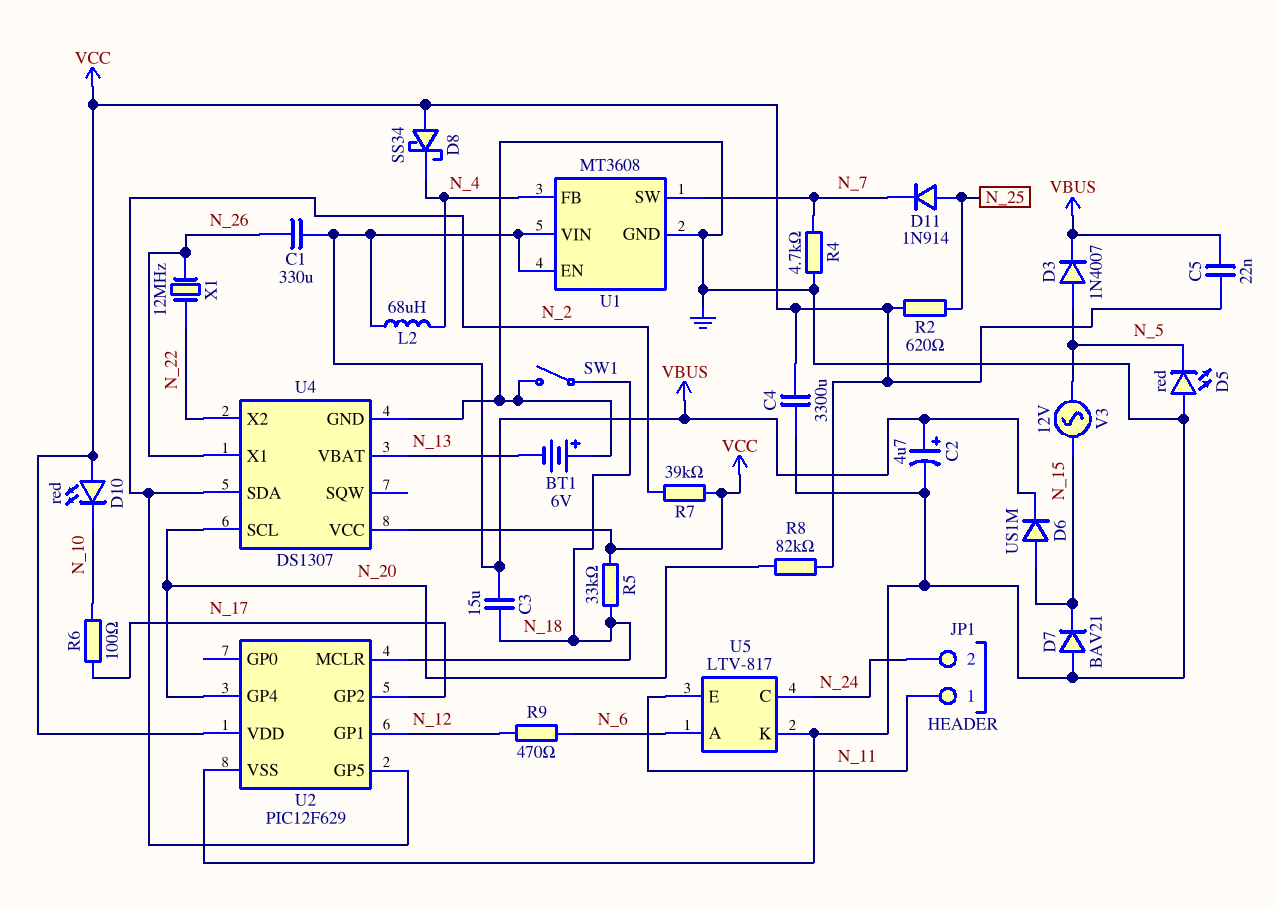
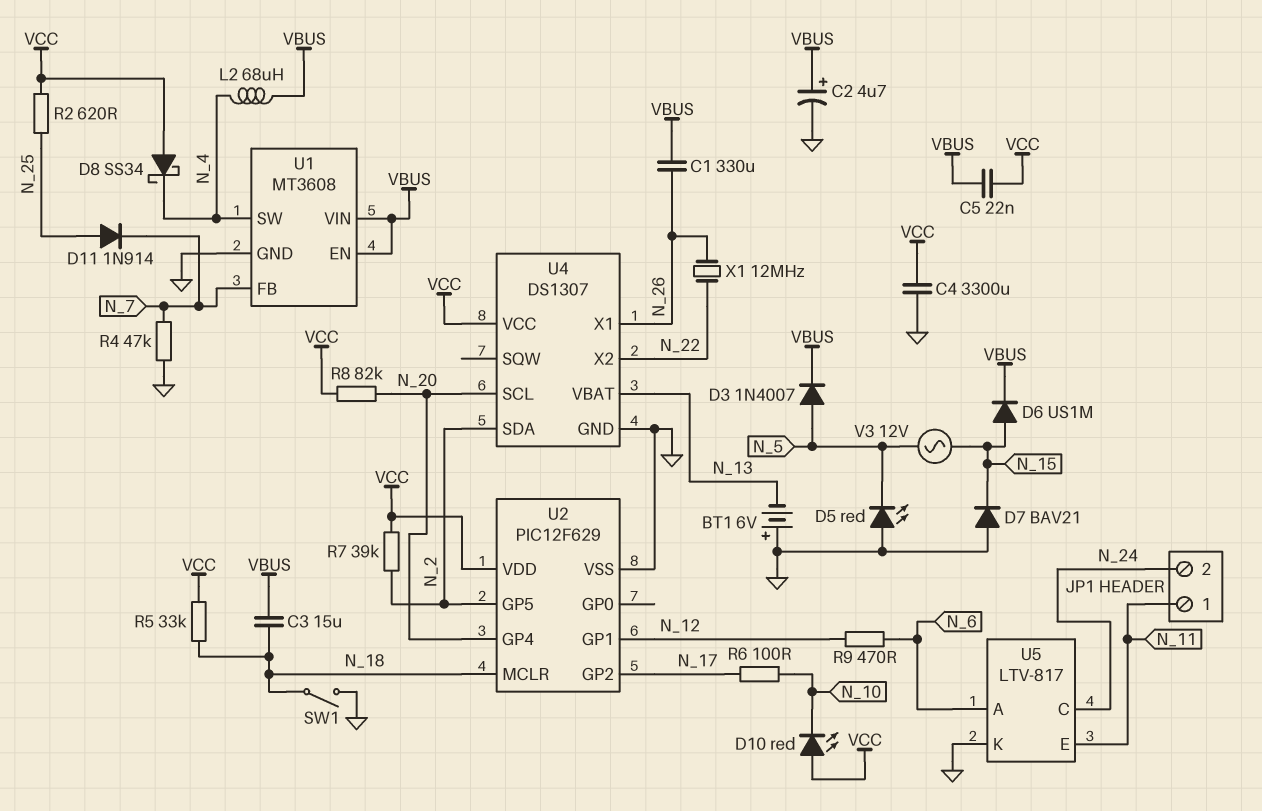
R4: 4.7k (GND, N_7) -> 47k (GND, N_7)
U1 pin FB: N_4 -> N_7
U1 pin SW: N_7 -> N_4

